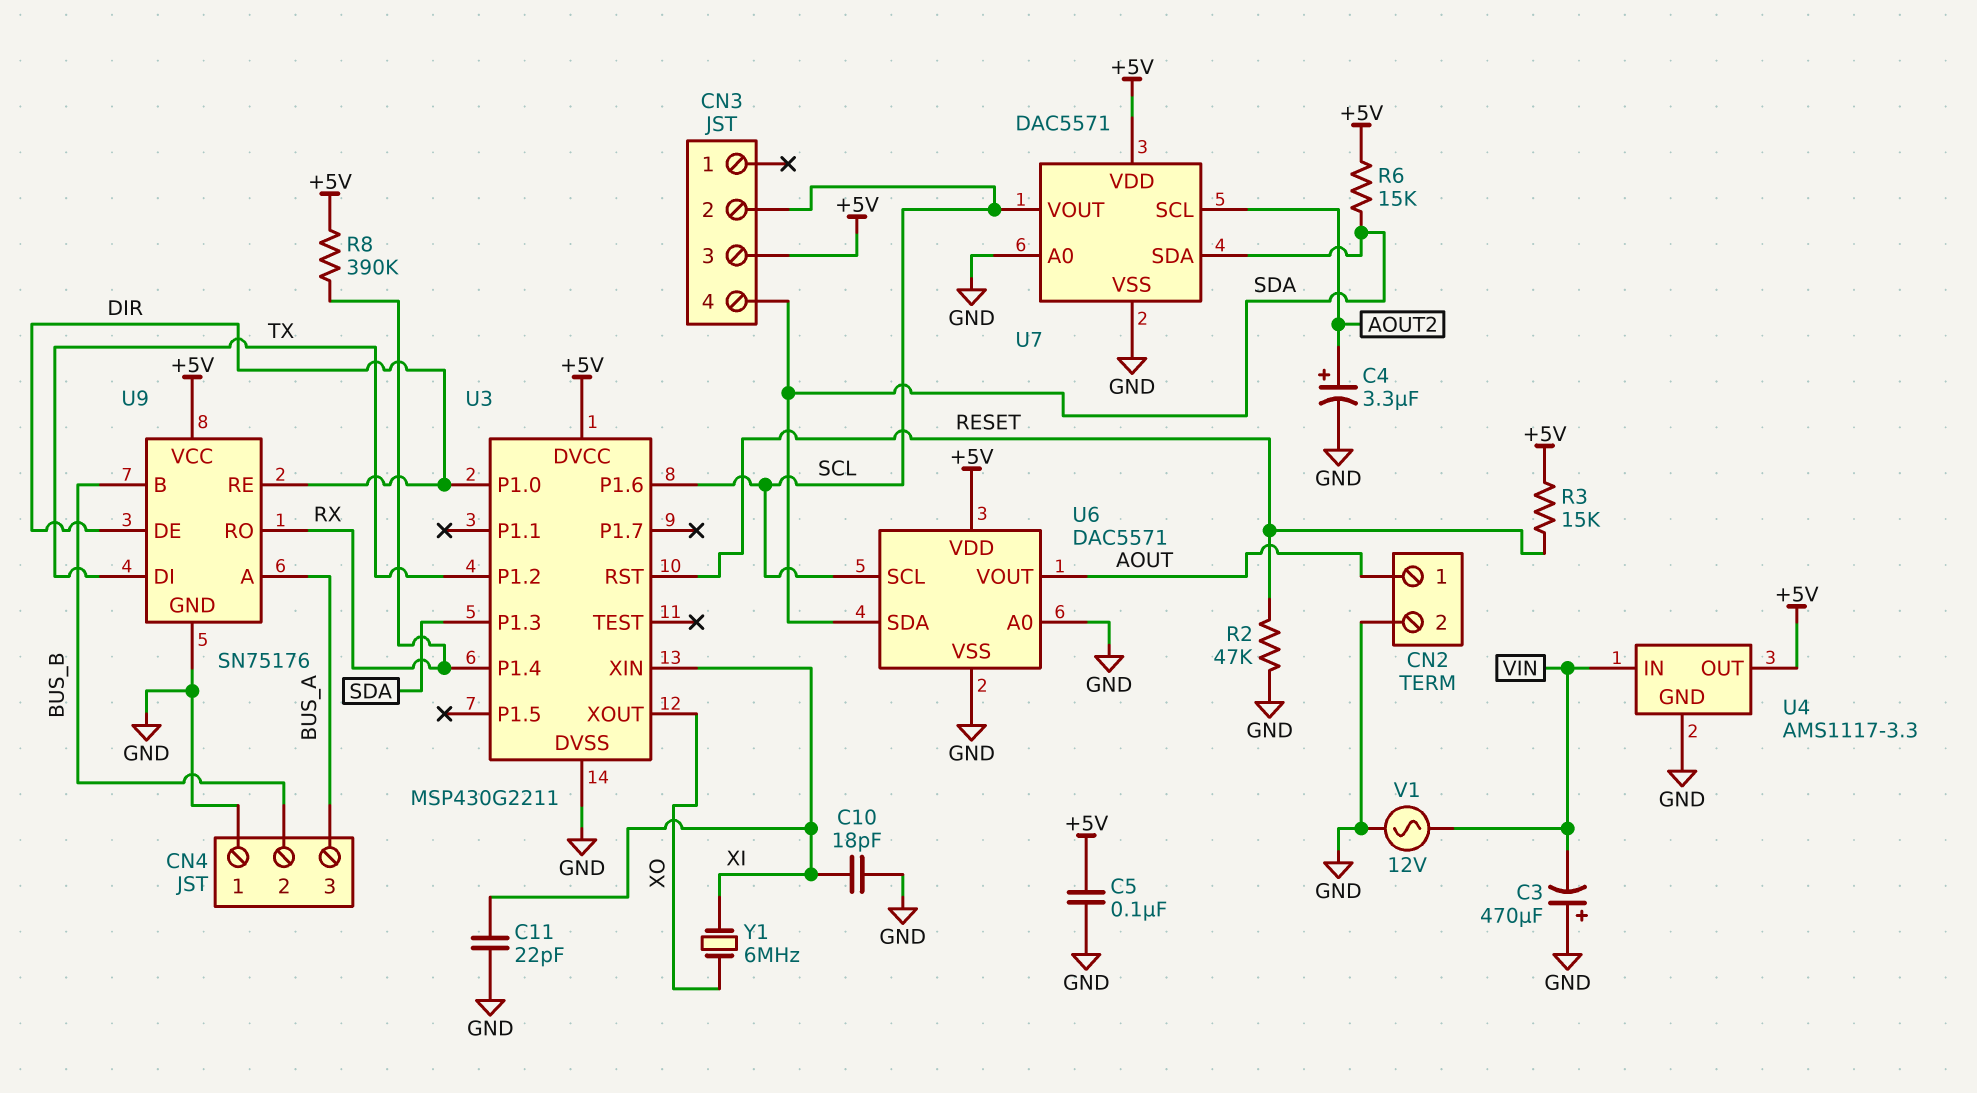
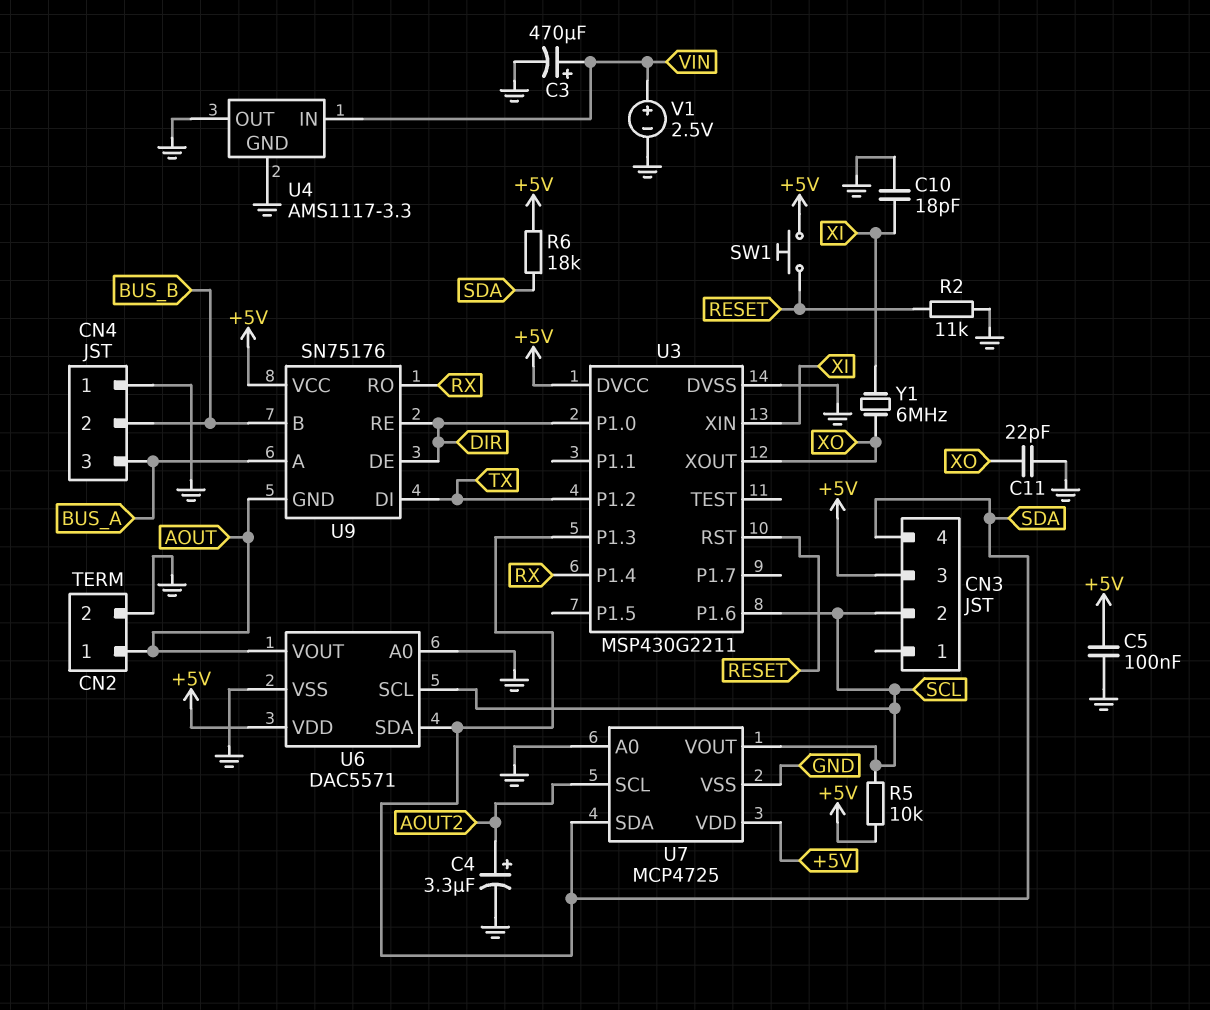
C3: 470uF (plus GND, minus VIN) -> 470uF (plus VIN, minus GND)
C11: 22pF (GND, XI) -> 22pF (GND, XO)
R2: 47k (GND, RESET) -> 11k (GND, RESET)
R3: 15k (+5V, RESET) -> none
R5: none -> 10k (+5V, SCL)
R6: 15k (+5V, SDA) -> 18k (+5V, SDA)
R8: 390k (+5V, RX) -> none
SW1: none -> button (+5V, RESET)
U4 pin OUT: +5V -> GND
U7: DAC5571 -> MCP4725
U9 pin GND: GND -> AOUT
V1: AC 12V (GND, VIN) -> 2.5V (plus VIN, minus GND)

